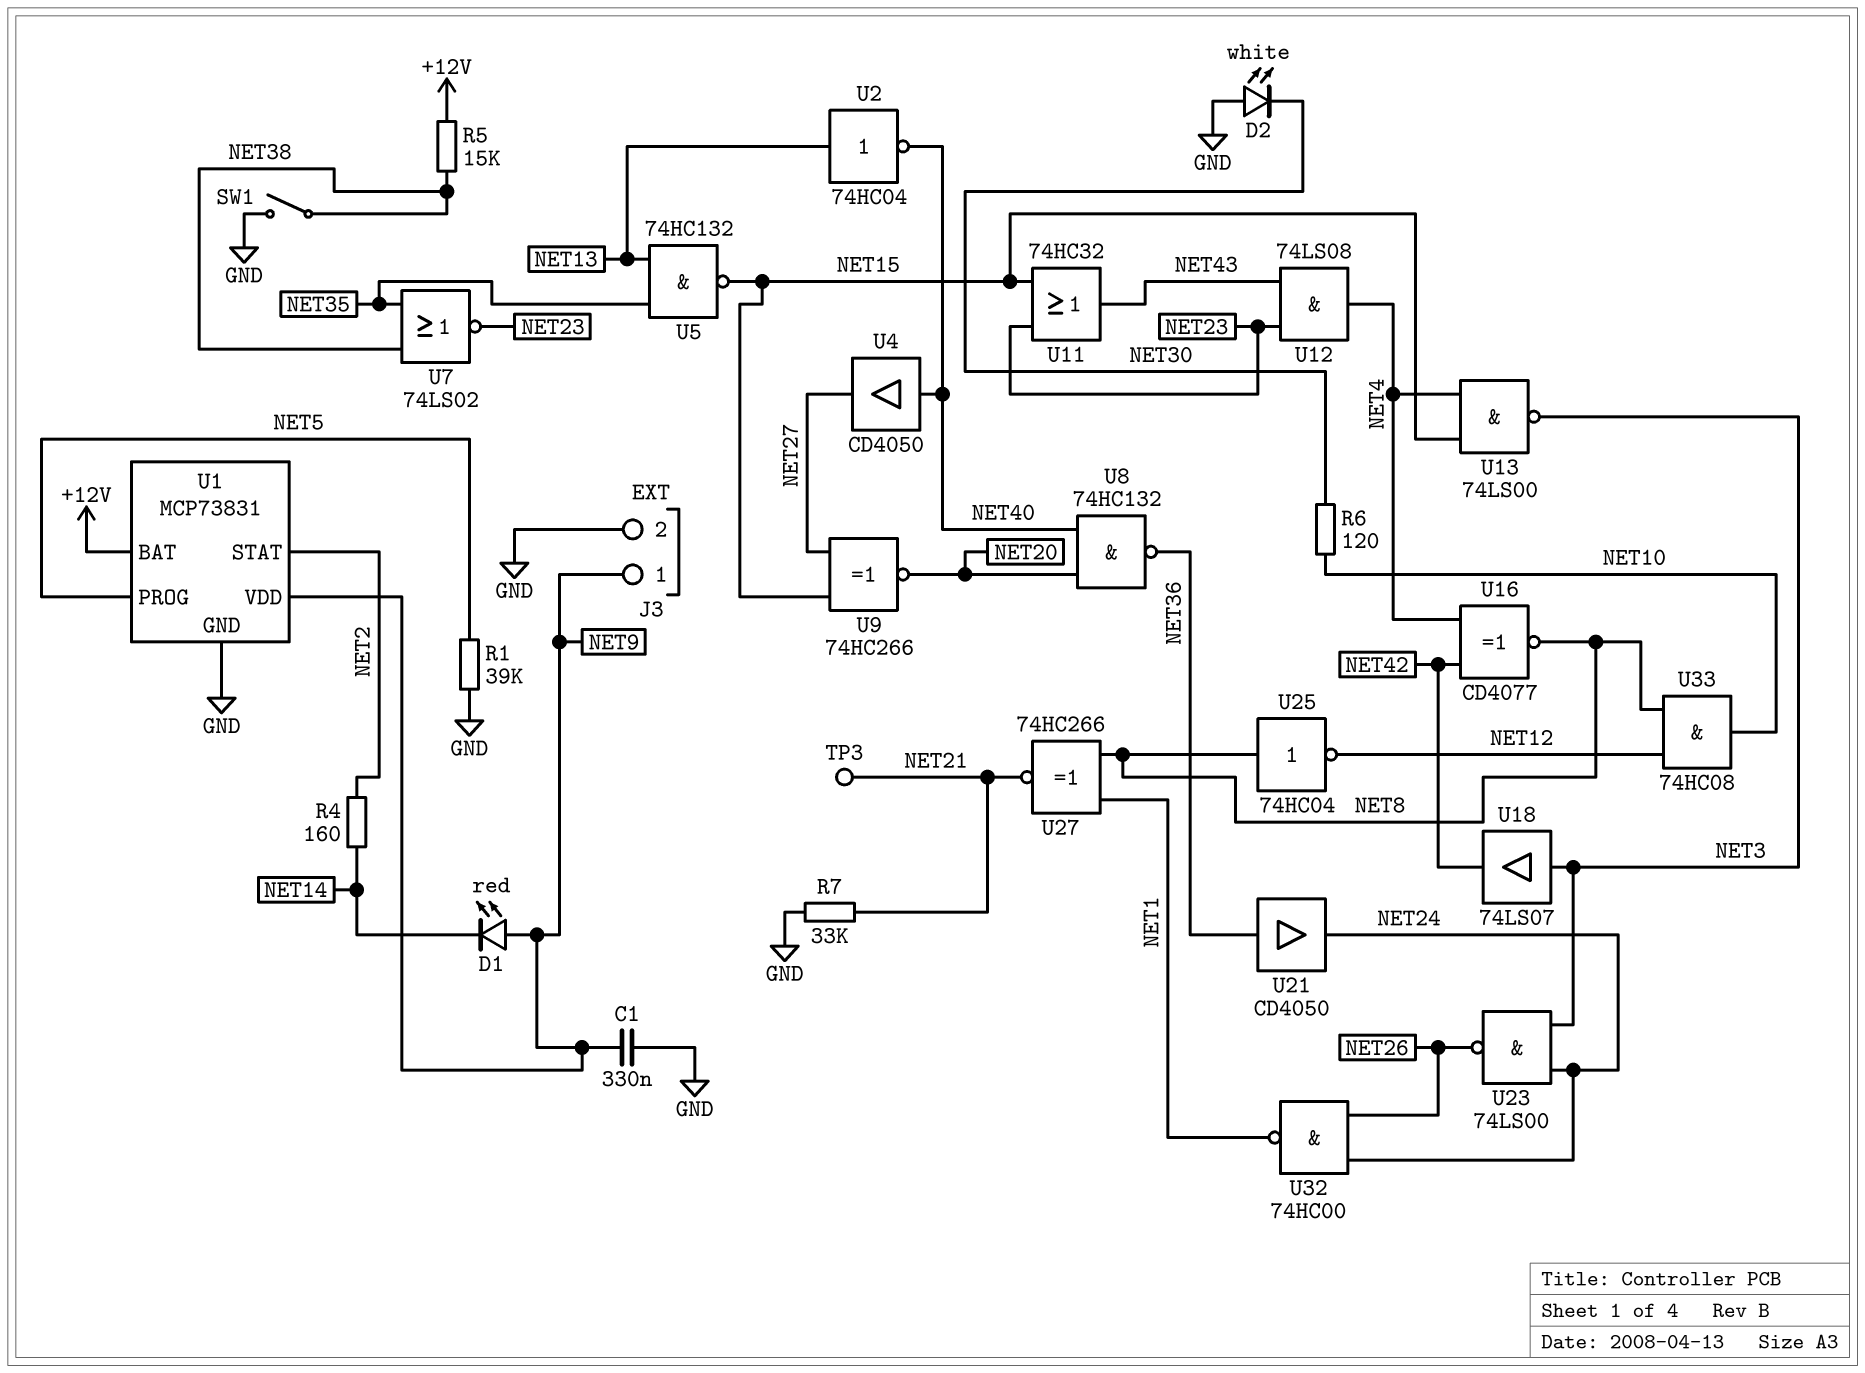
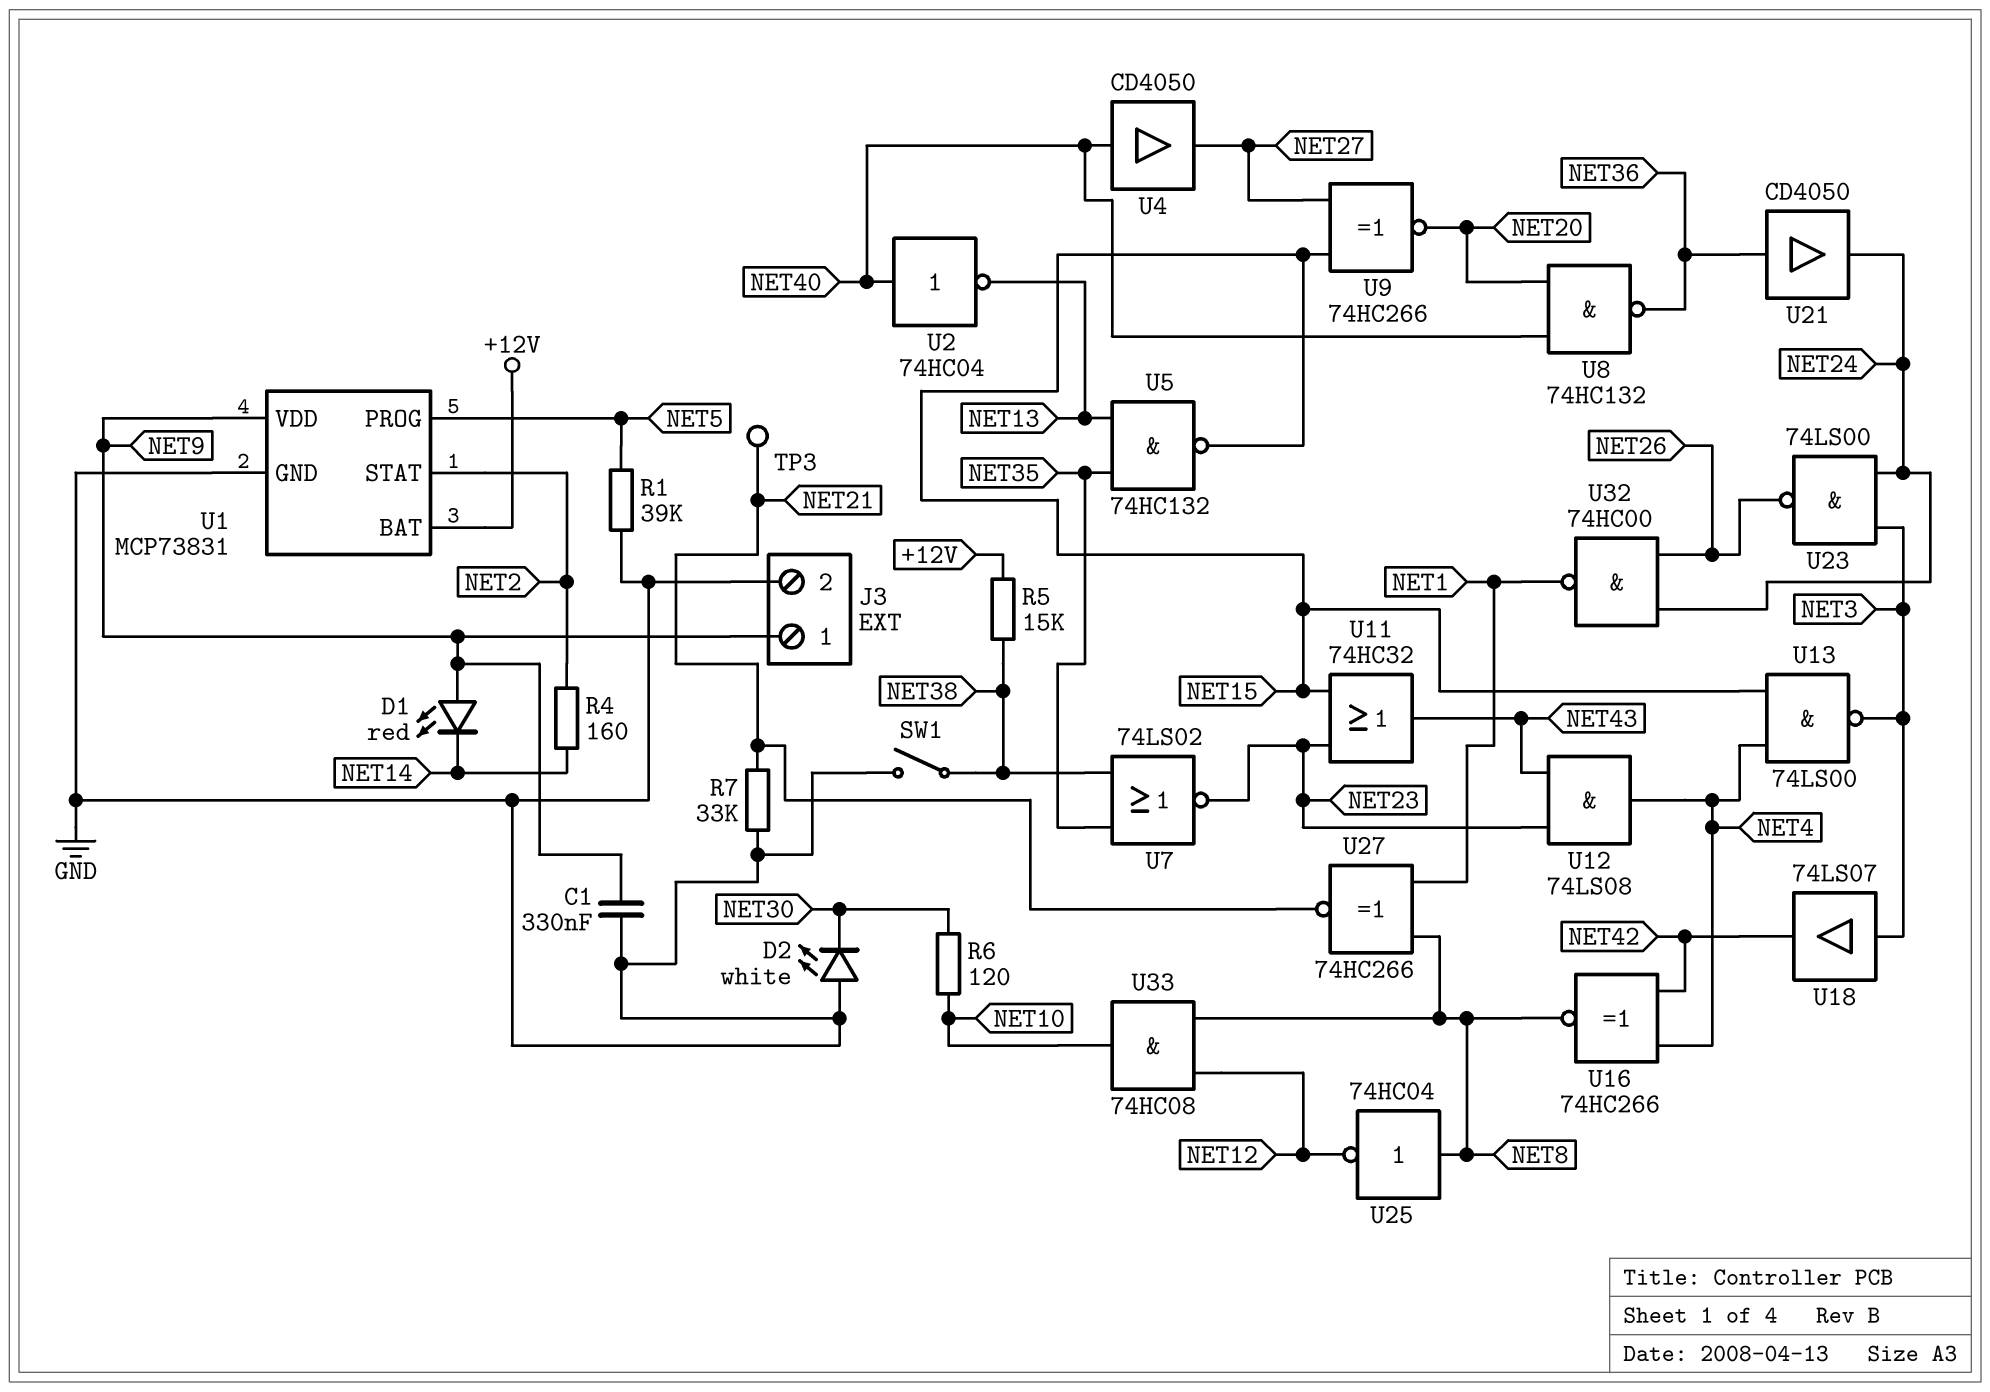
U2: NOT 74HC04 (in NET13, out NET40) -> NOT 74HC04 (in NET40, out NET13)
U16: XNOR CD4077 (in NET4, in NET42, out NET8) -> XNOR 74HC266 (in NET4, in NET42, out NET8)

